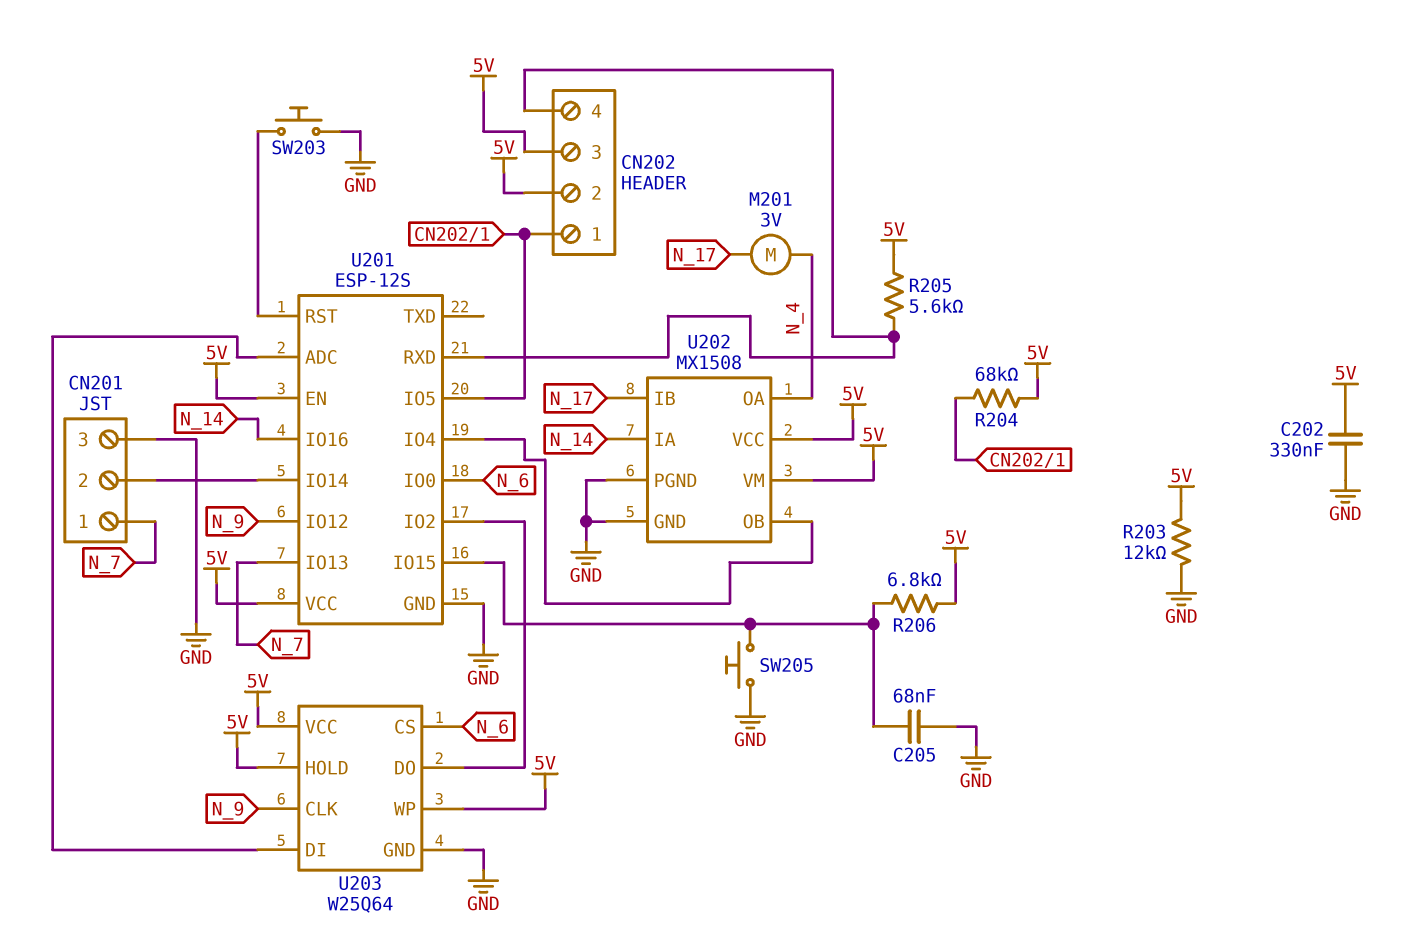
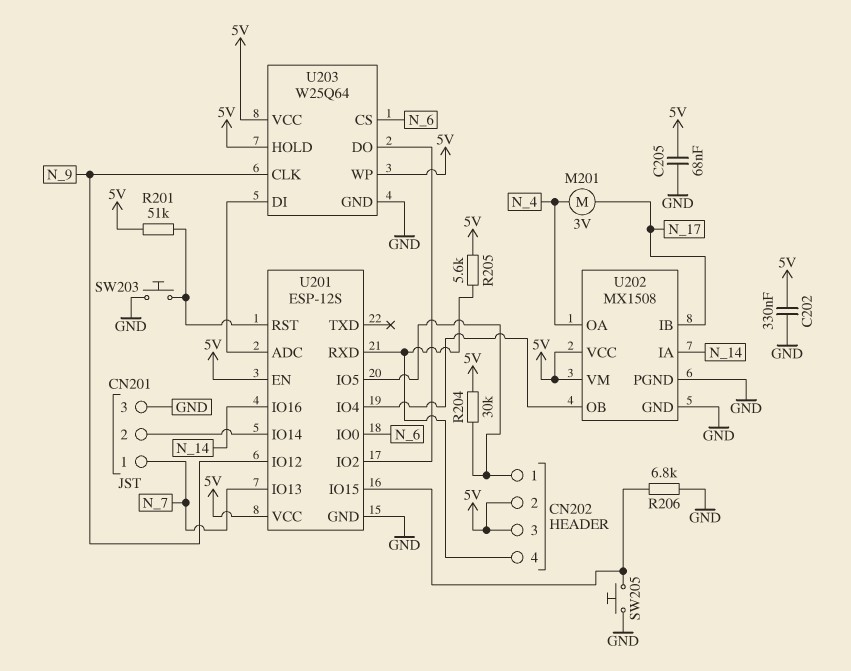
C205: 68nF (GND, U201/IO15) -> 68nF (5V, GND)
R201: none -> 51k (5V, U201/RST)
R203: 12k (5V, GND) -> none
R204: 68k (5V, CN202/1) -> 30k (5V, CN202/1)
R206: 6.8k (5V, U201/IO15) -> 6.8k (GND, U201/IO15)

